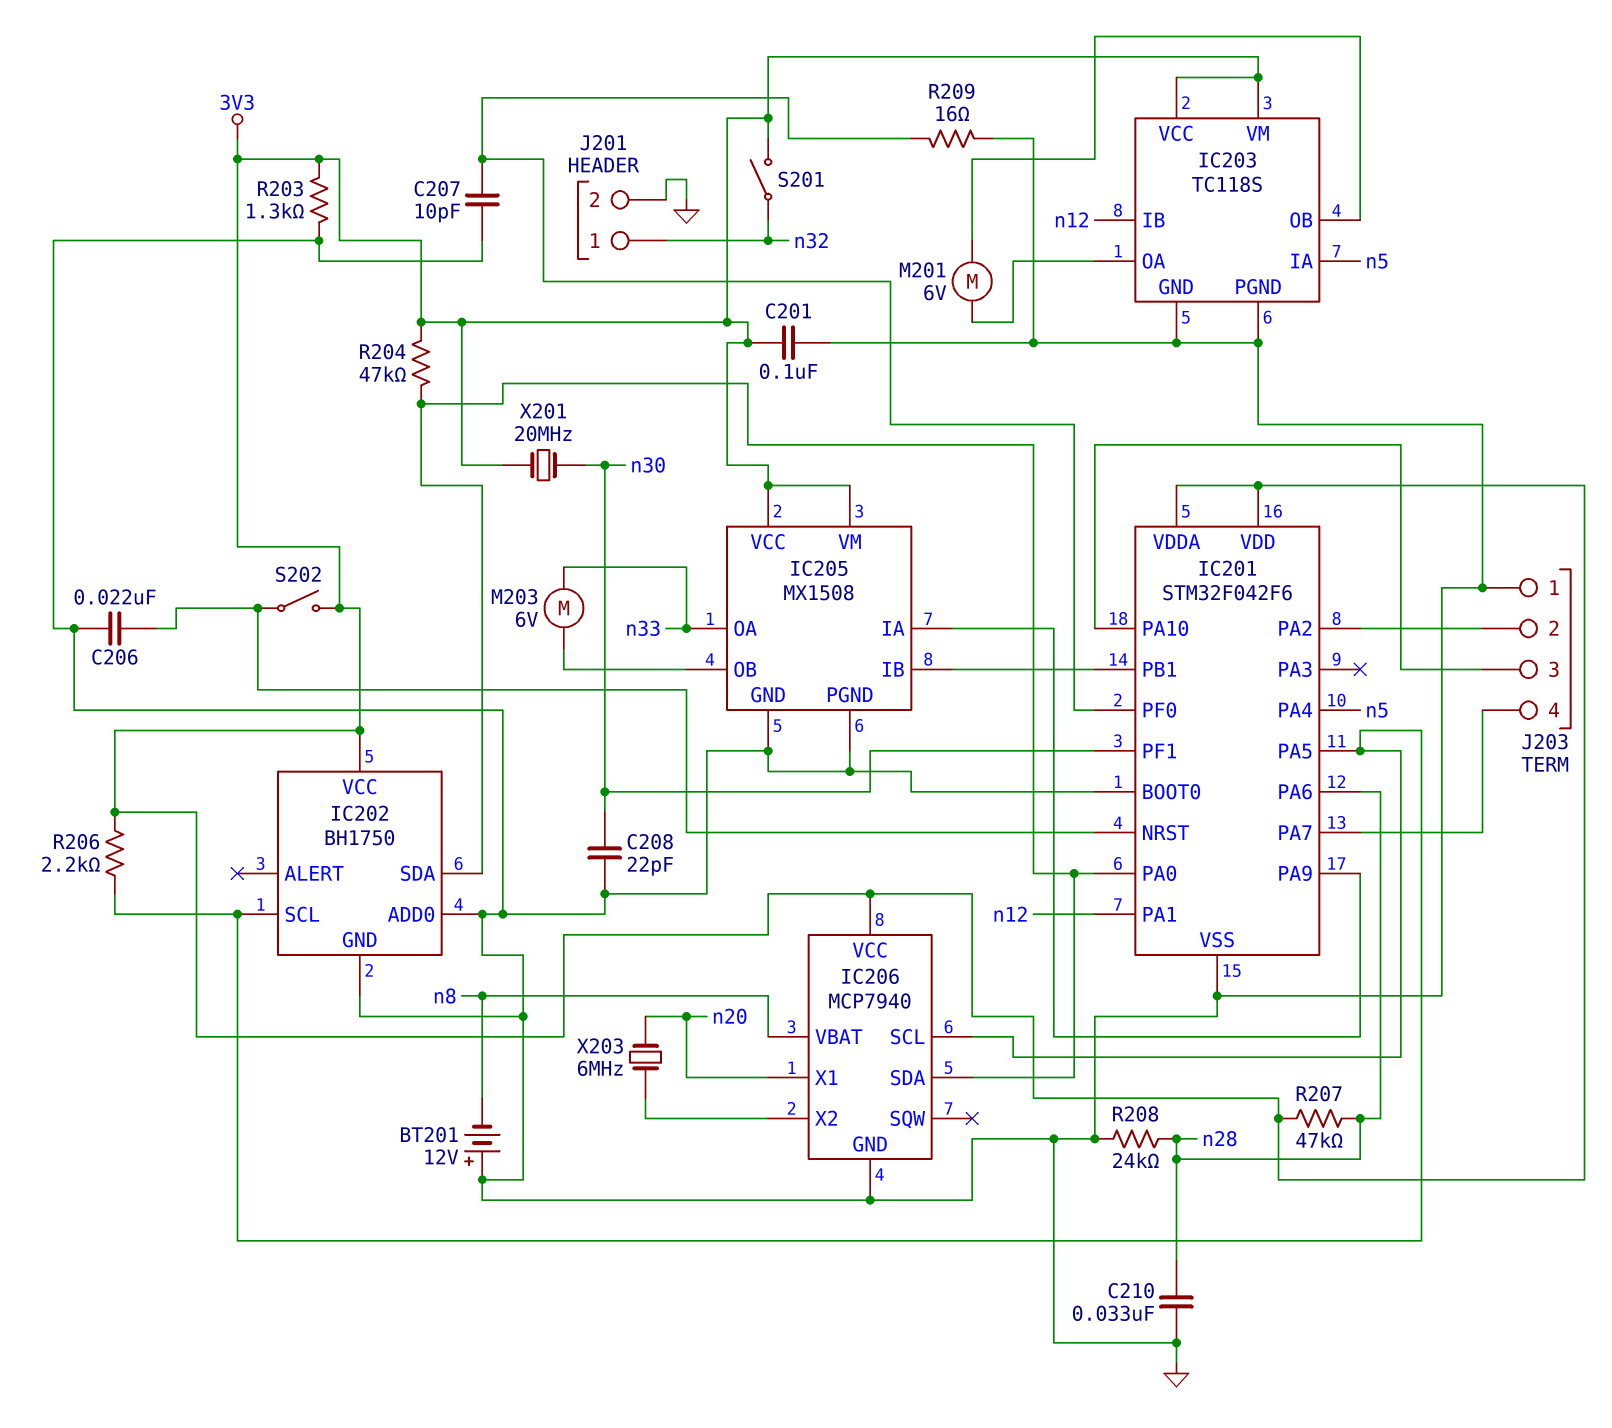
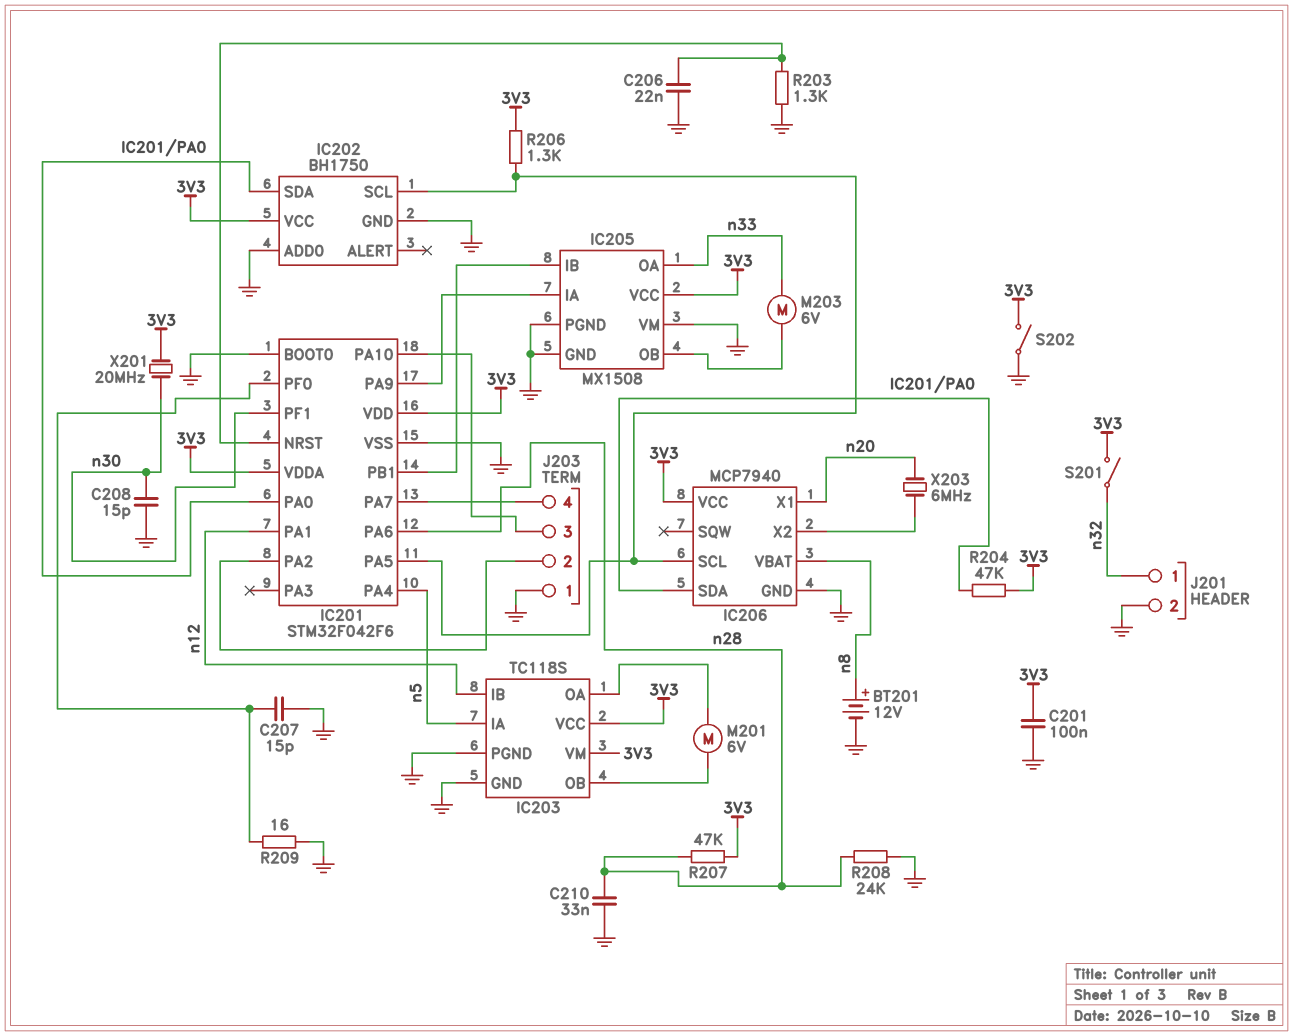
BT201: 12V (plus GND, minus n8) -> 12V (plus n8, minus GND)
C207: 10pF (GND, IC201/PF0) -> 15pF (GND, IC201/PF0)
C208: 22pF (GND, n30) -> 15pF (GND, n30)
IC205 pin VM: 3V3 -> GND
R203: 1.3k (3V3, GND) -> 1.3k (GND, IC201/NRST)
R206: 2.2k (3V3, IC201/PA5) -> 1.3k (3V3, IC201/PA5)
S202: switch (3V3, IC201/NRST) -> switch (3V3, GND)

